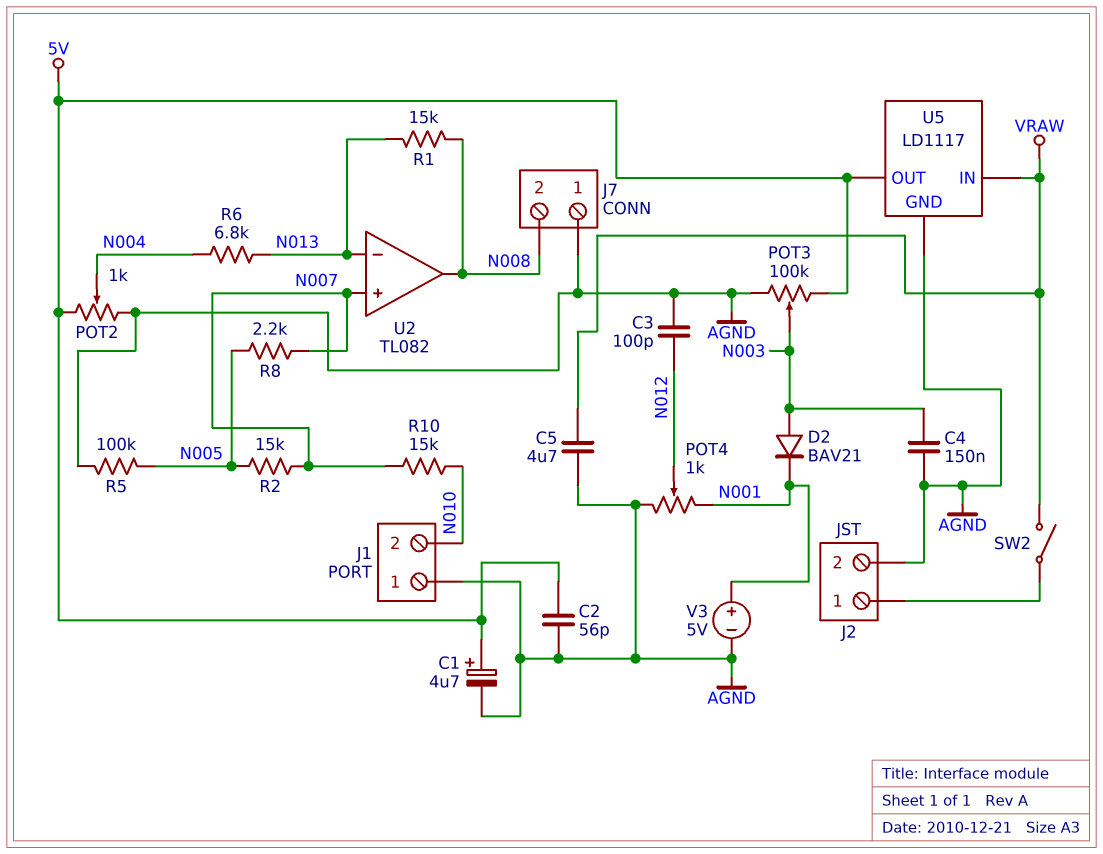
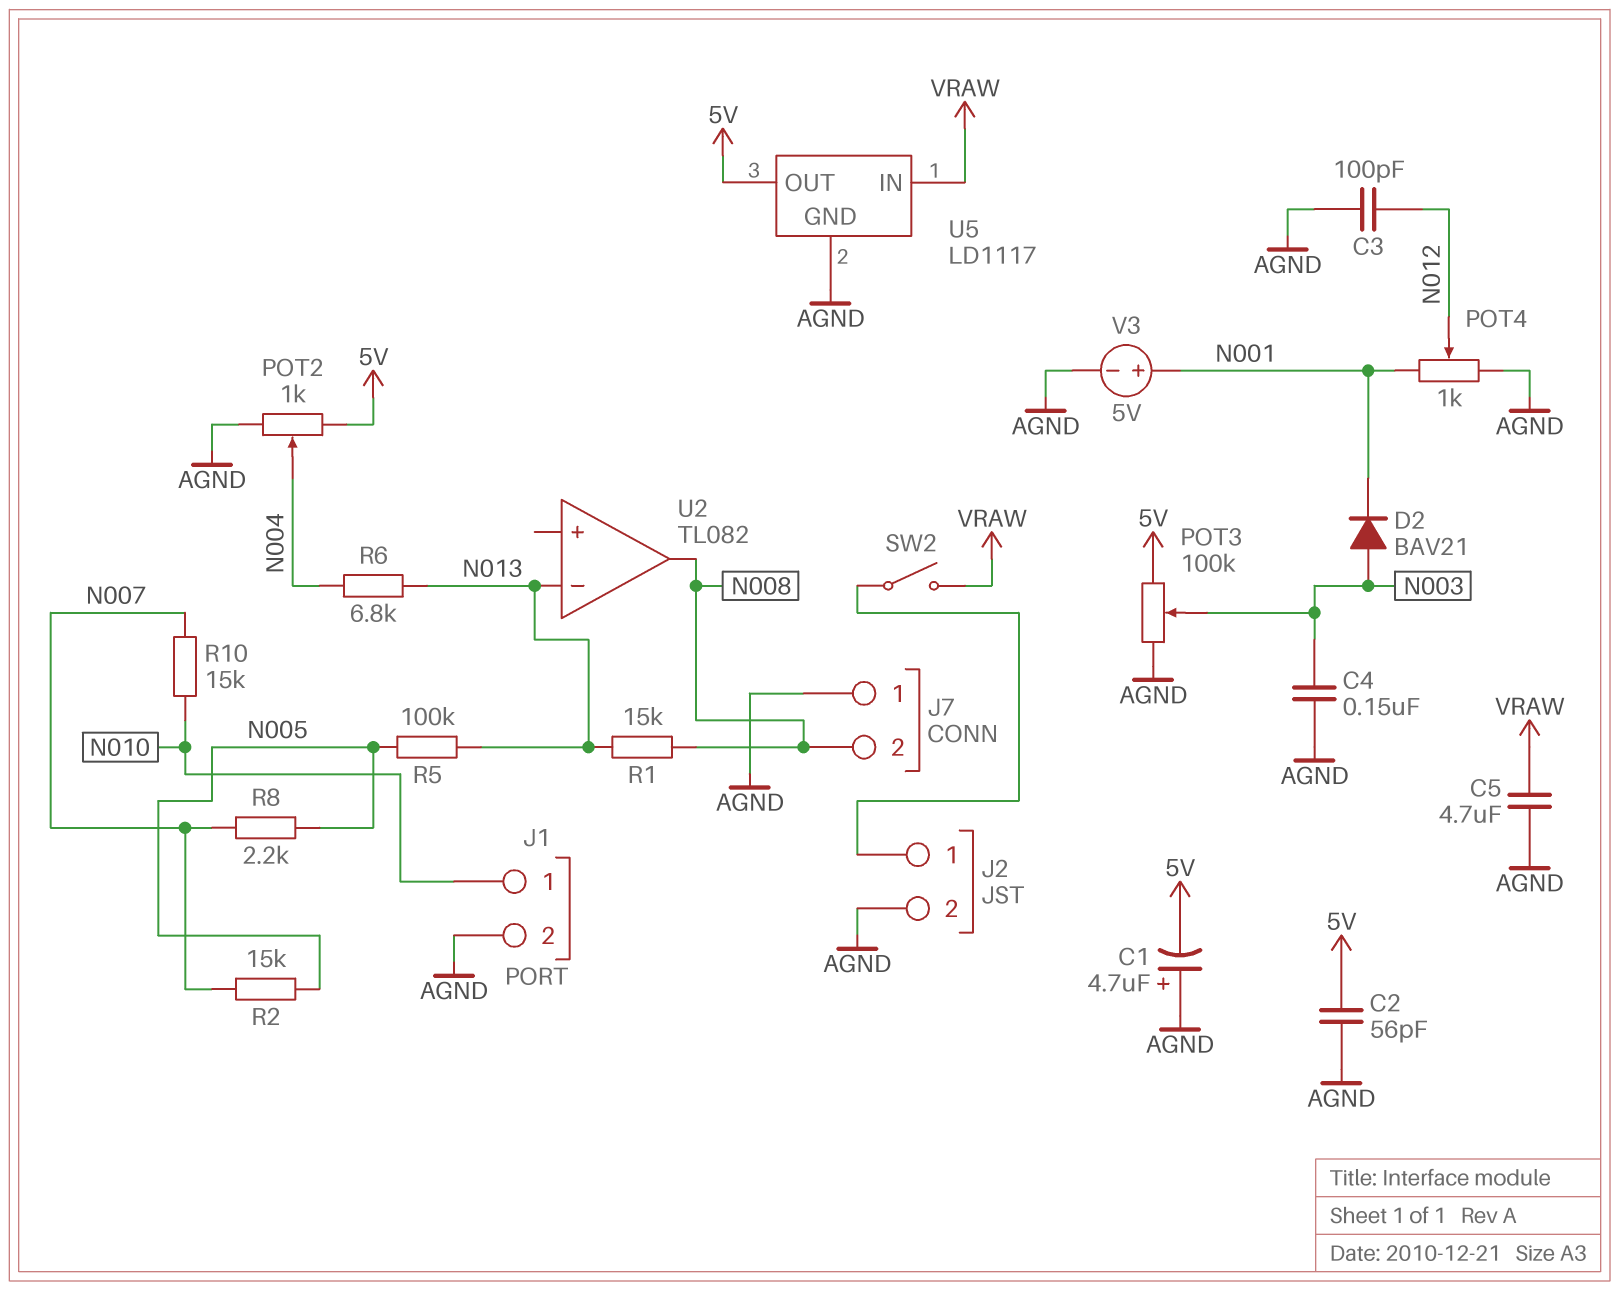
C1: 4.7uF (plus 5V, minus AGND) -> 4.7uF (plus AGND, minus 5V)
J1 pin 1: AGND -> N010
J1 pin 2: N010 -> AGND
R5: 100k (AGND, N005) -> 100k (N005, N013)
U2 pin in+: N007 -> none

